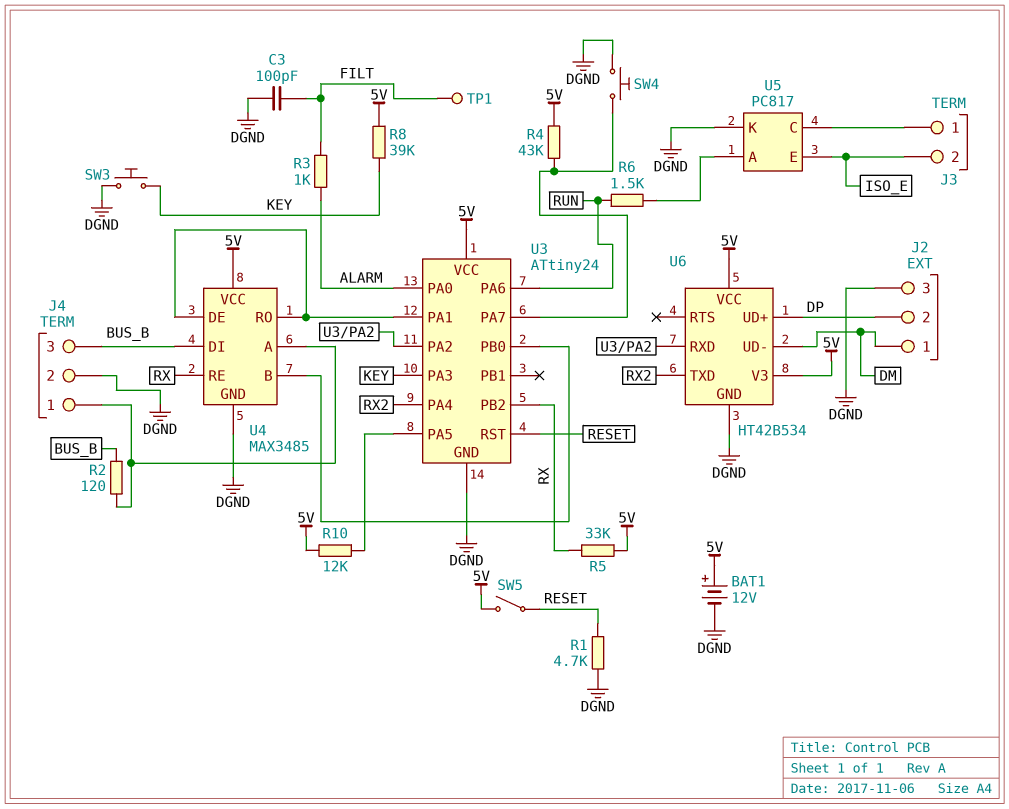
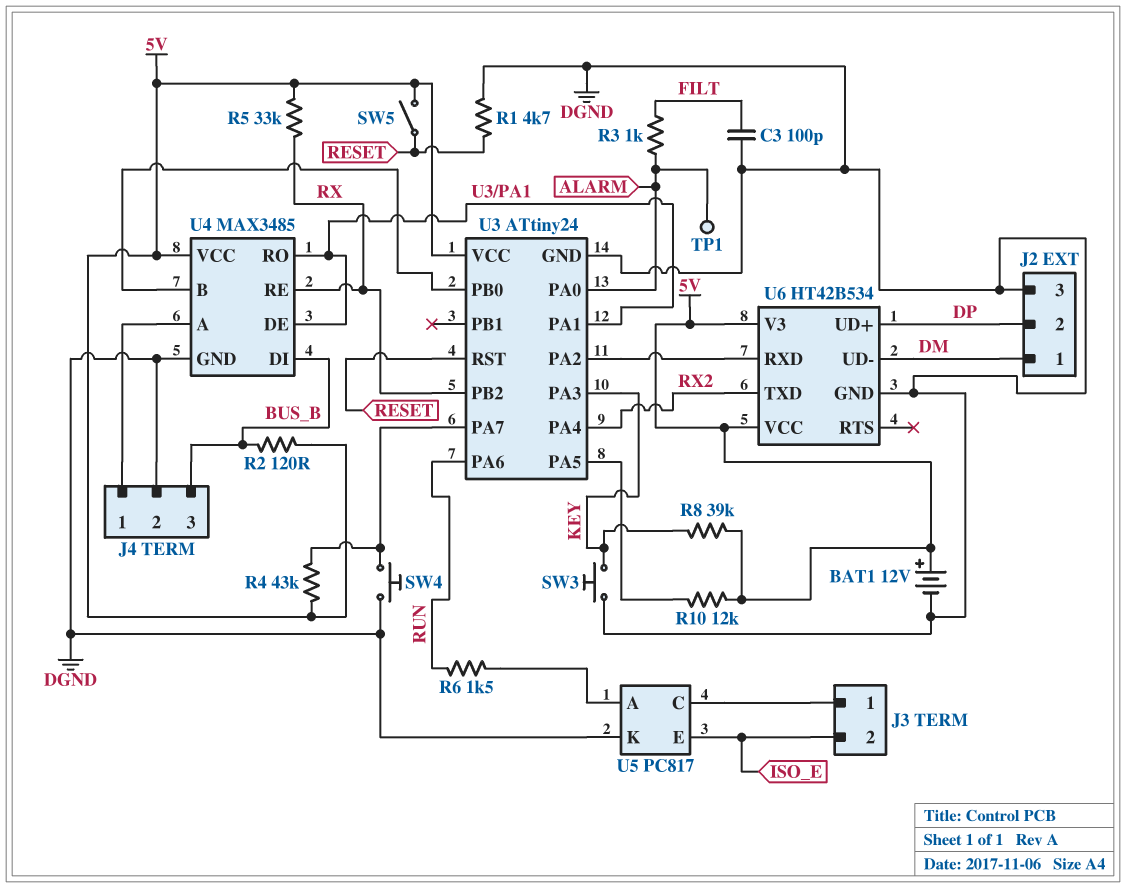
R2: 120 (BUS_B, J4/1) -> 120 (5V, BUS_B)
TP1: test point (FILT) -> test point (ALARM)

